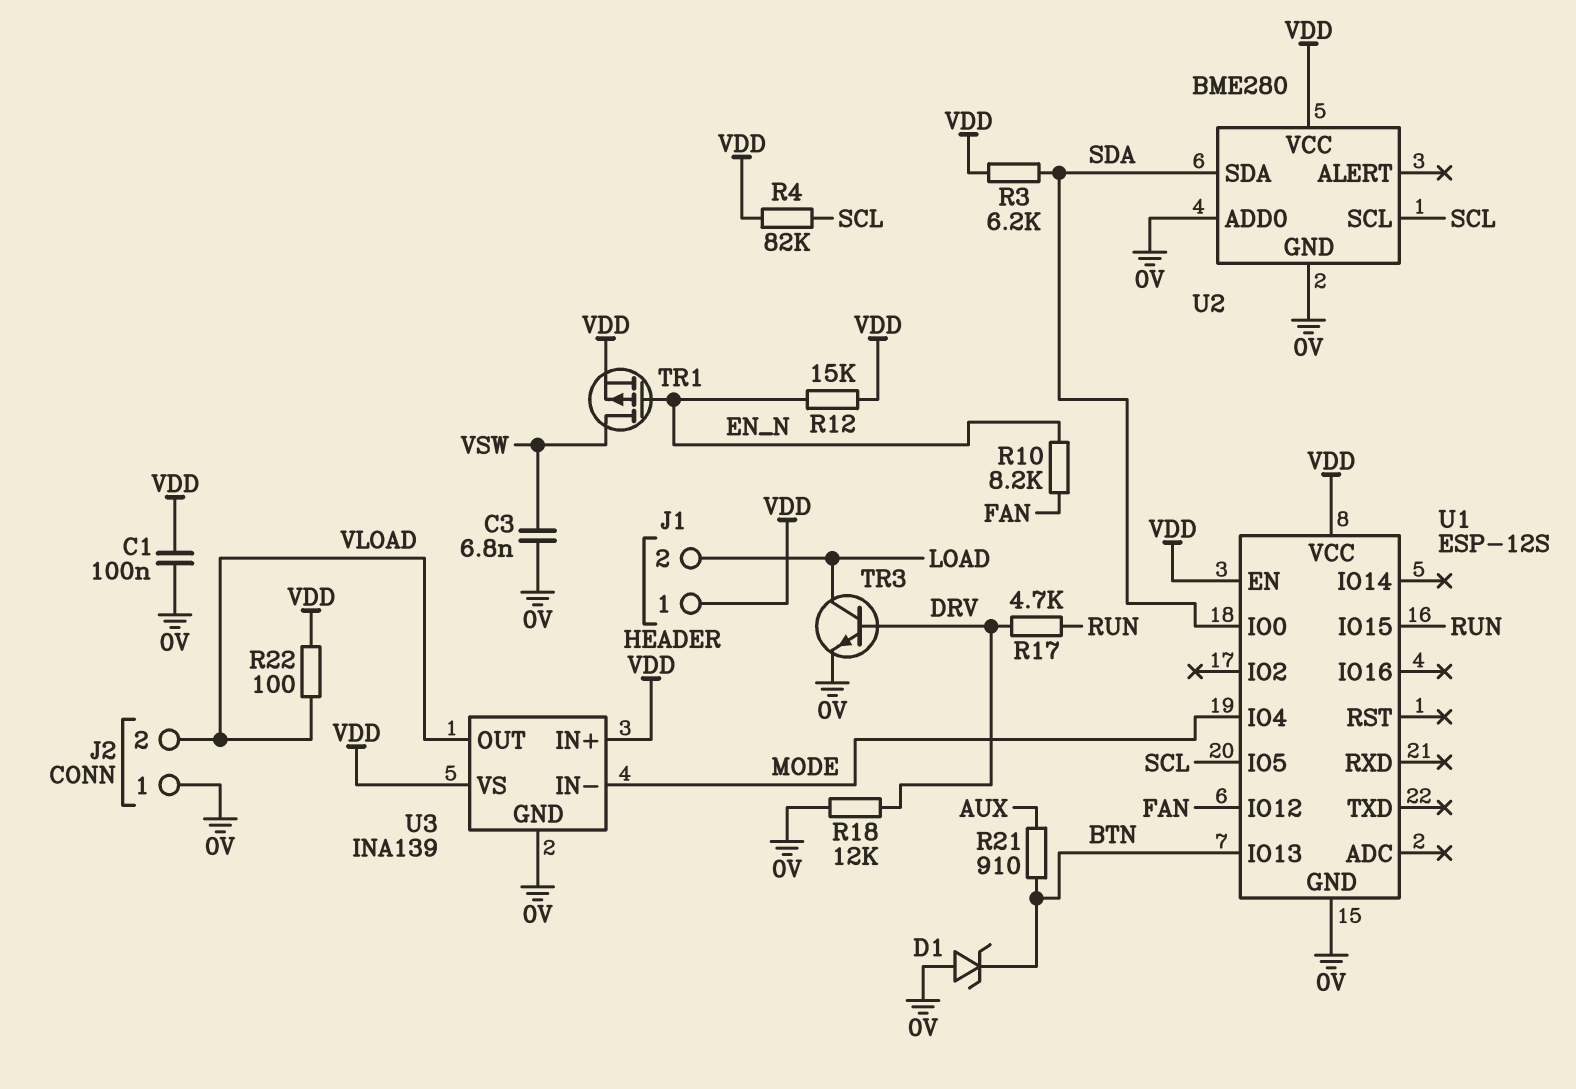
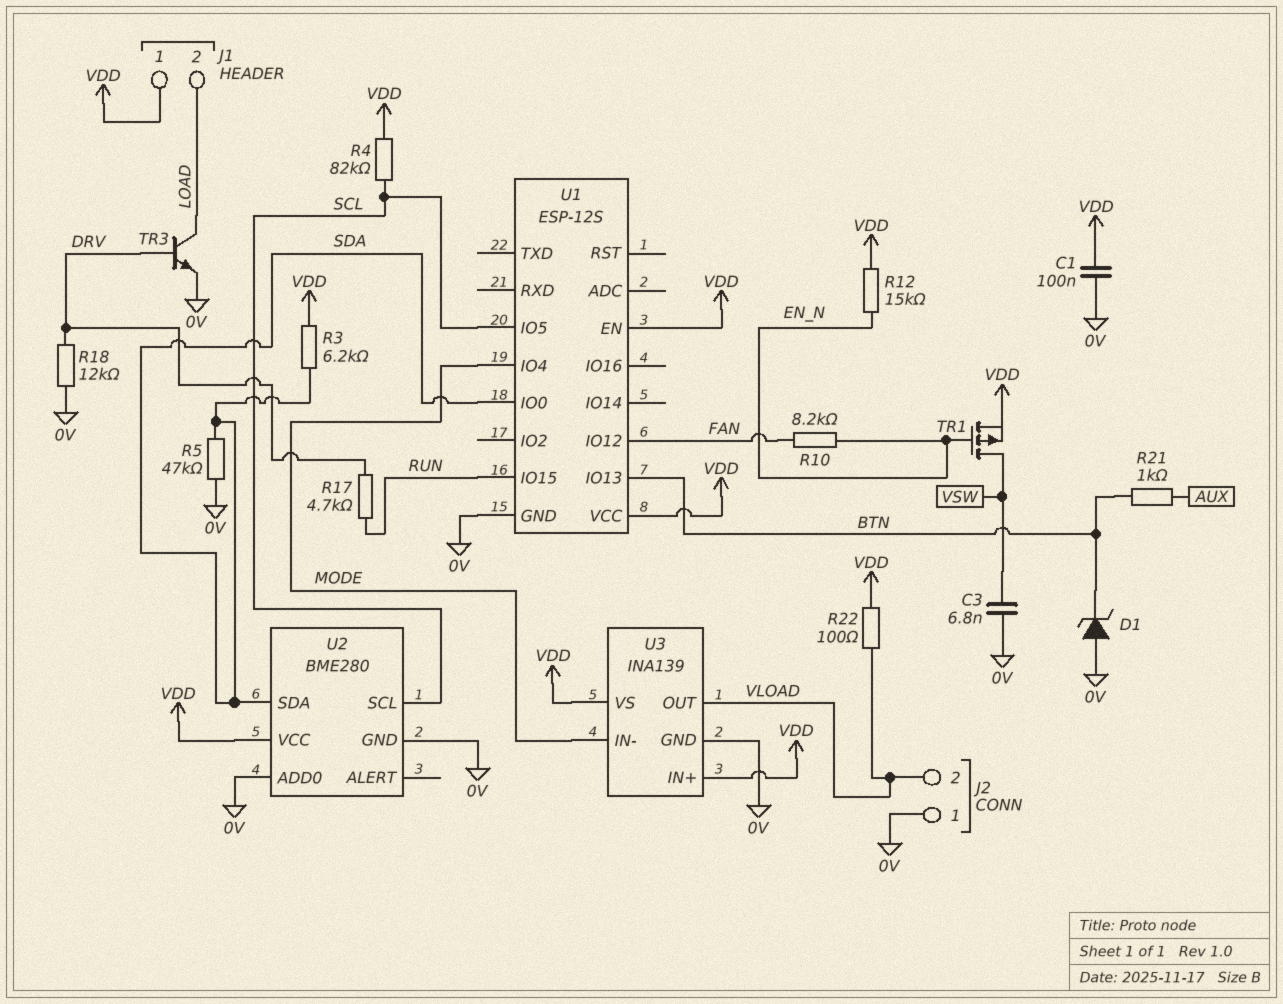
R5: none -> 47k (0V, SDA)
R21: 910 (AUX, BTN) -> 1k (AUX, BTN)

